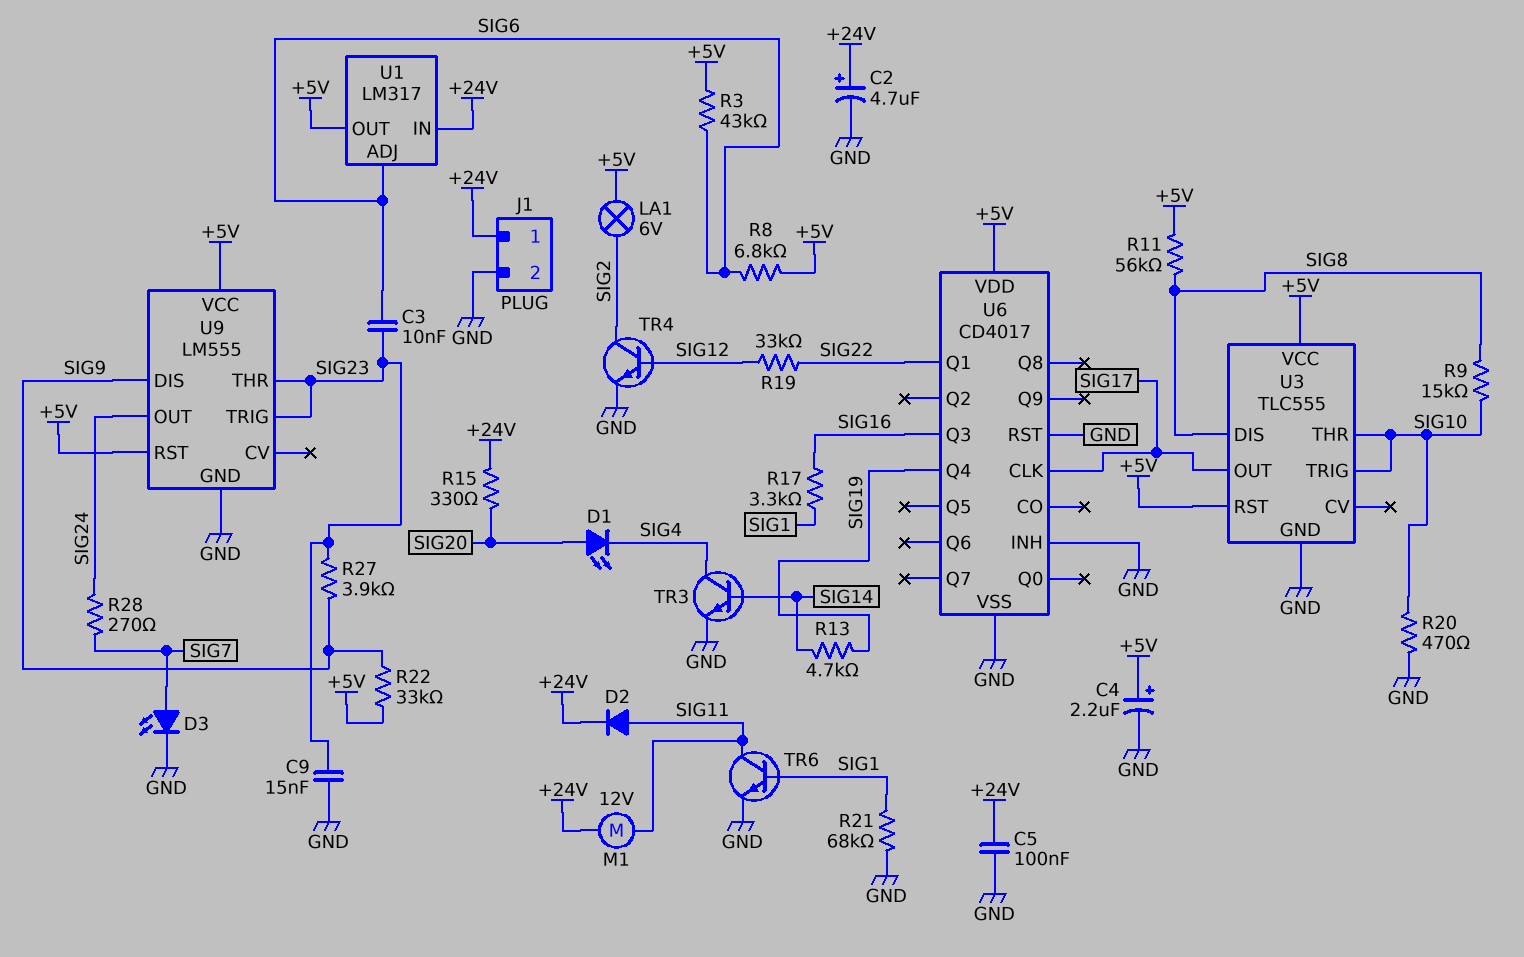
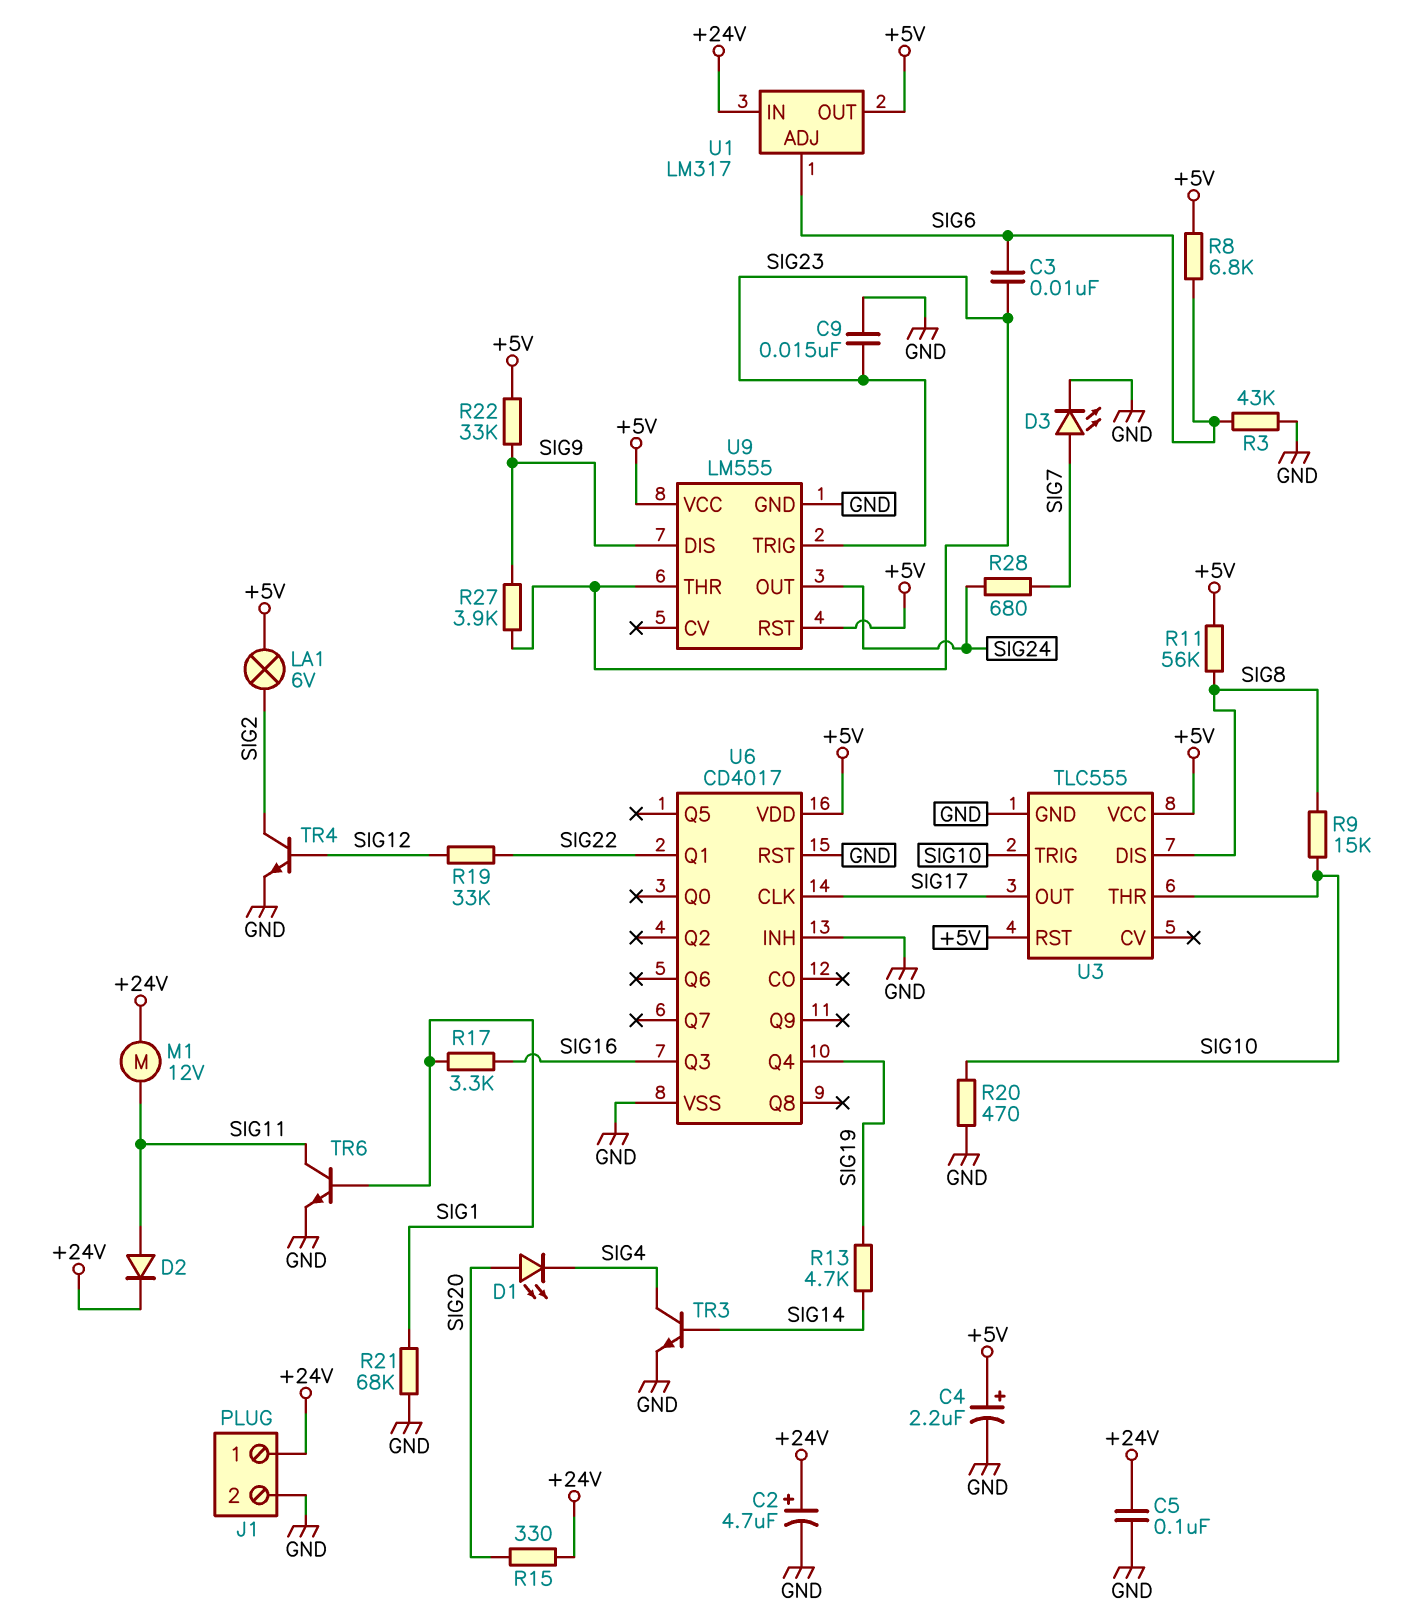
R3: 43k (+5V, SIG6) -> 43k (GND, SIG6)
R28: 270 (SIG7, SIG24) -> 680 (SIG7, SIG24)

